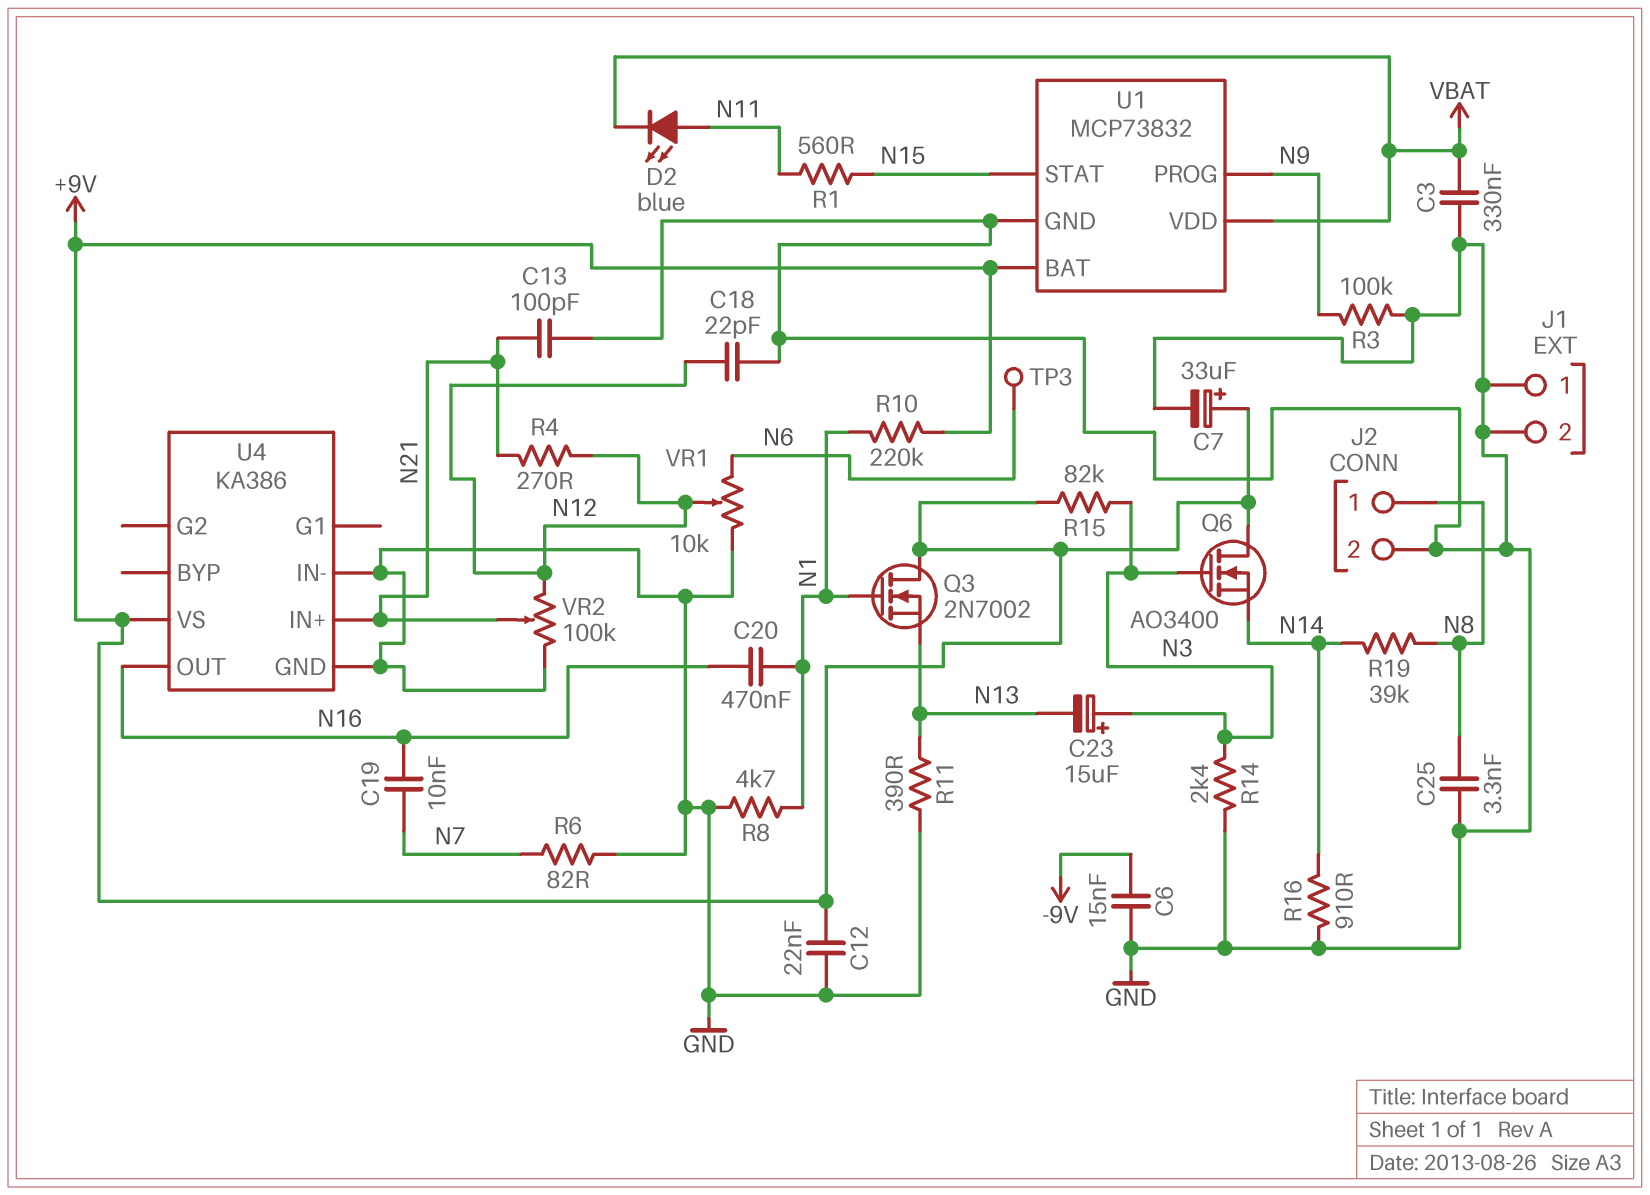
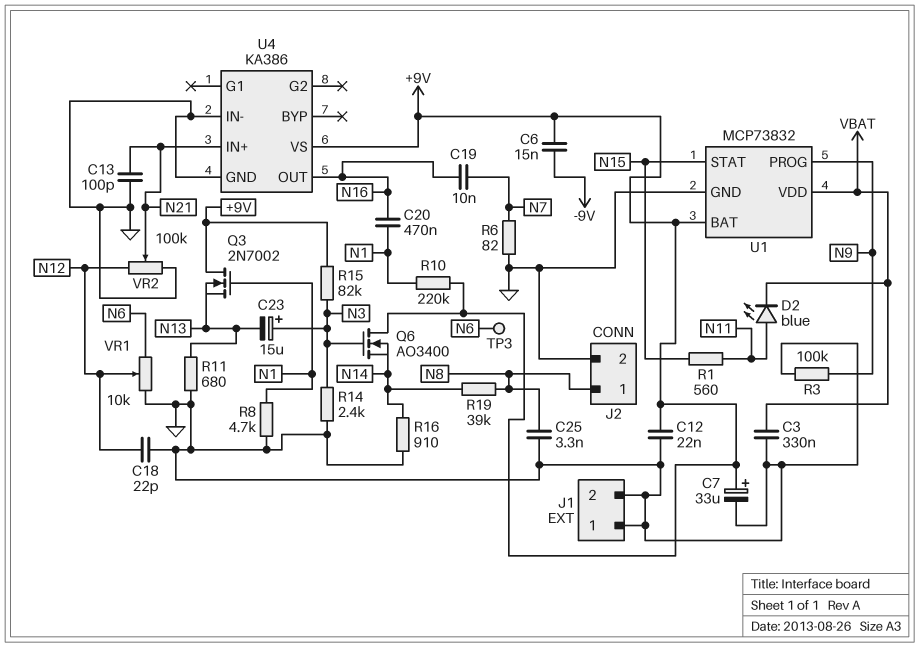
C6: 15nF (-9V, GND) -> 15nF (+9V, -9V)
R4: 270 (N12, N21) -> none
R11: 390 (GND, N13) -> 680 (GND, N13)

